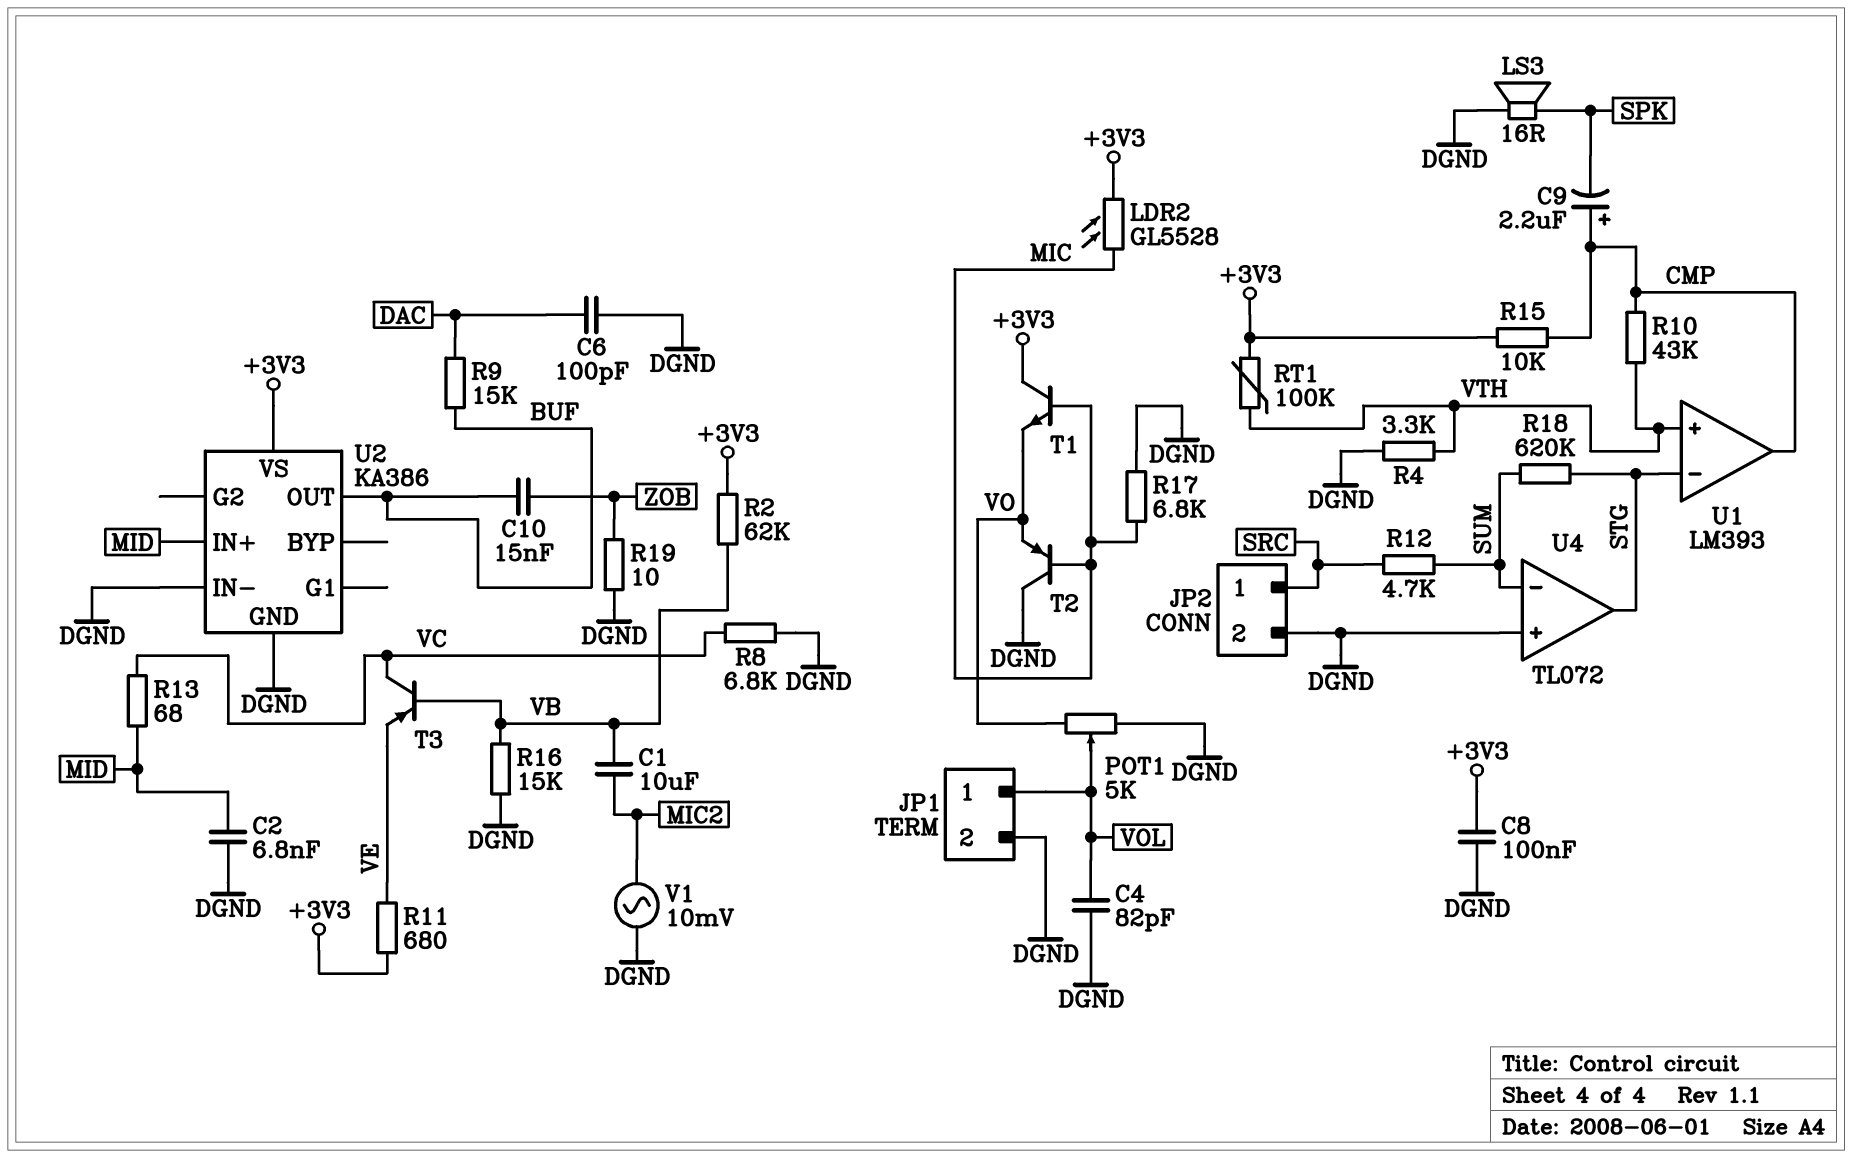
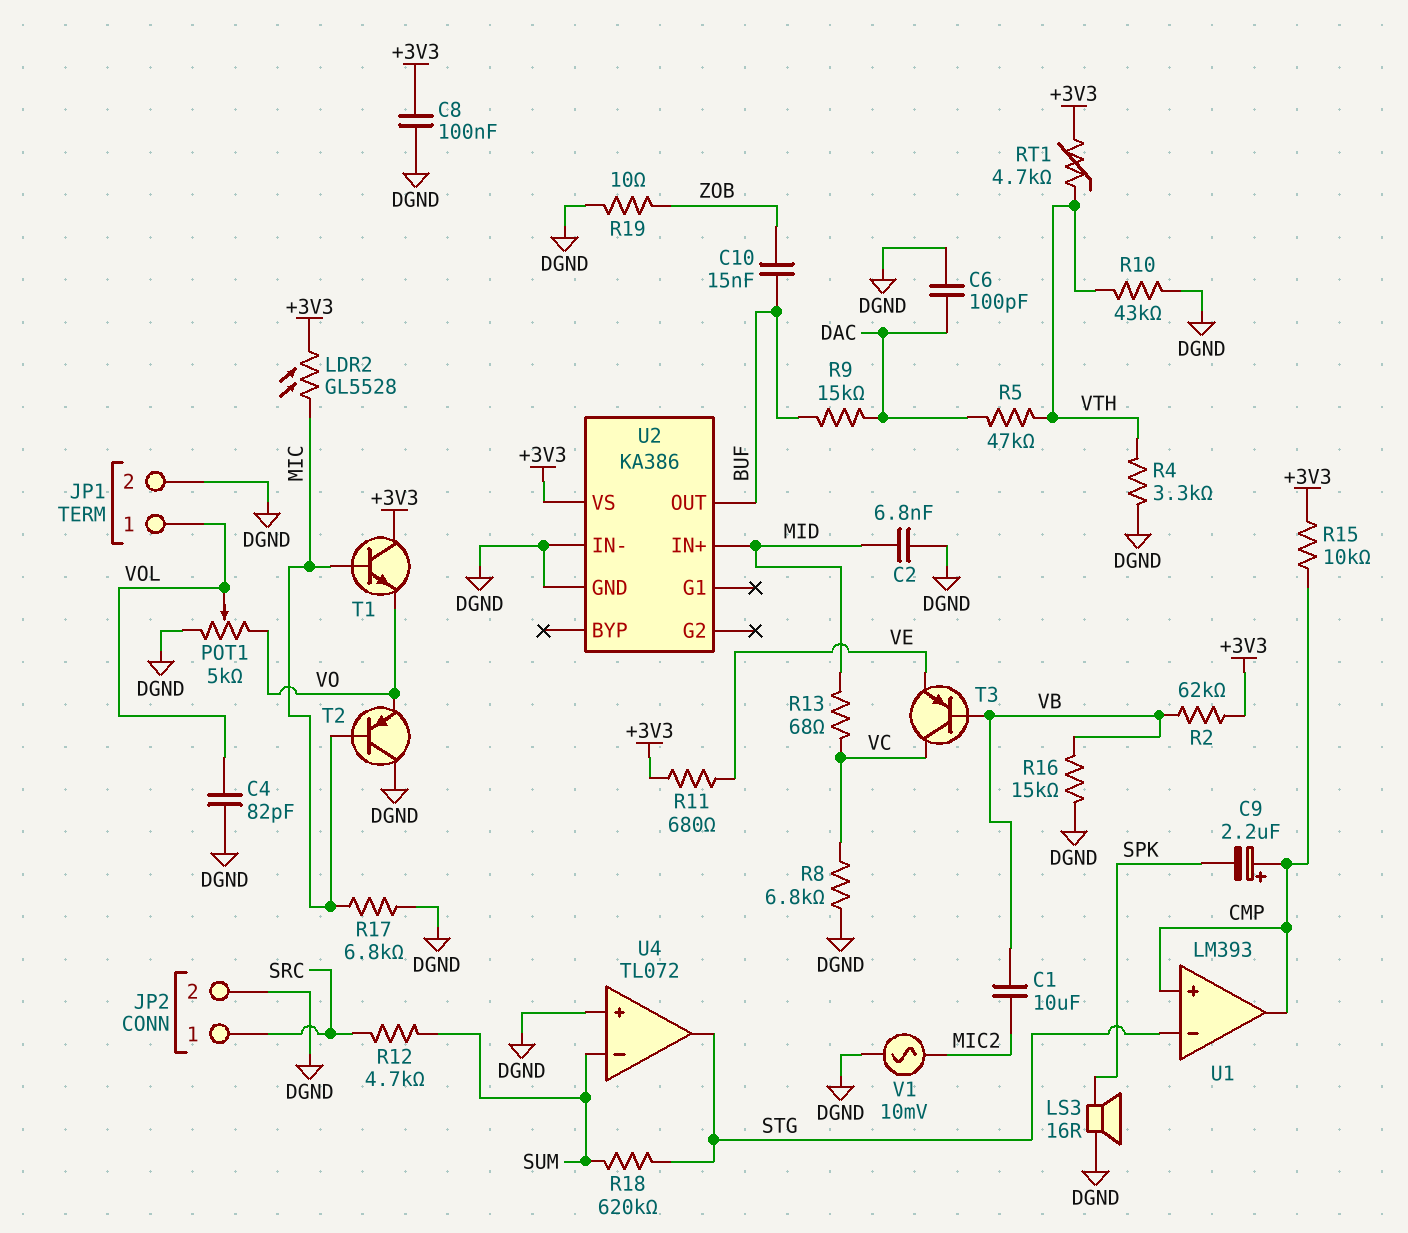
R5: none -> 47k (DAC, VTH)
R10: 43k (CMP, VTH) -> 43k (DGND, VTH)
RT1: 100k (+3V3, VTH) -> 4.7k (+3V3, VTH)
U1 pin in+: VTH -> CMP

